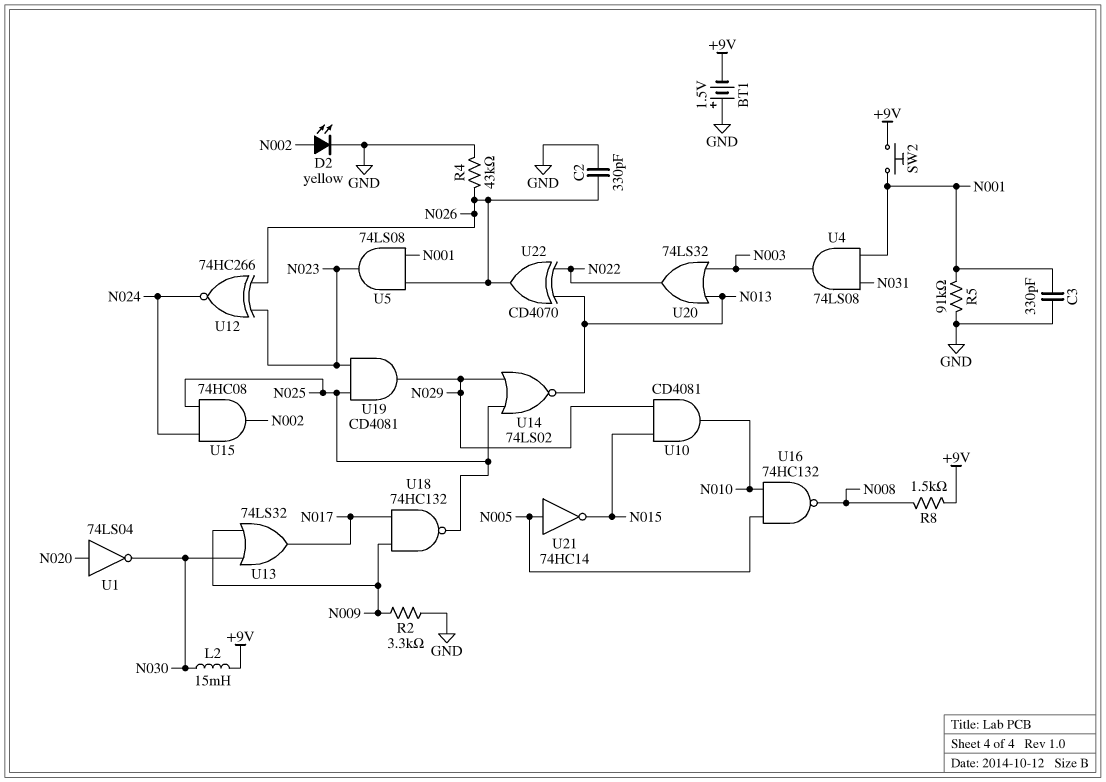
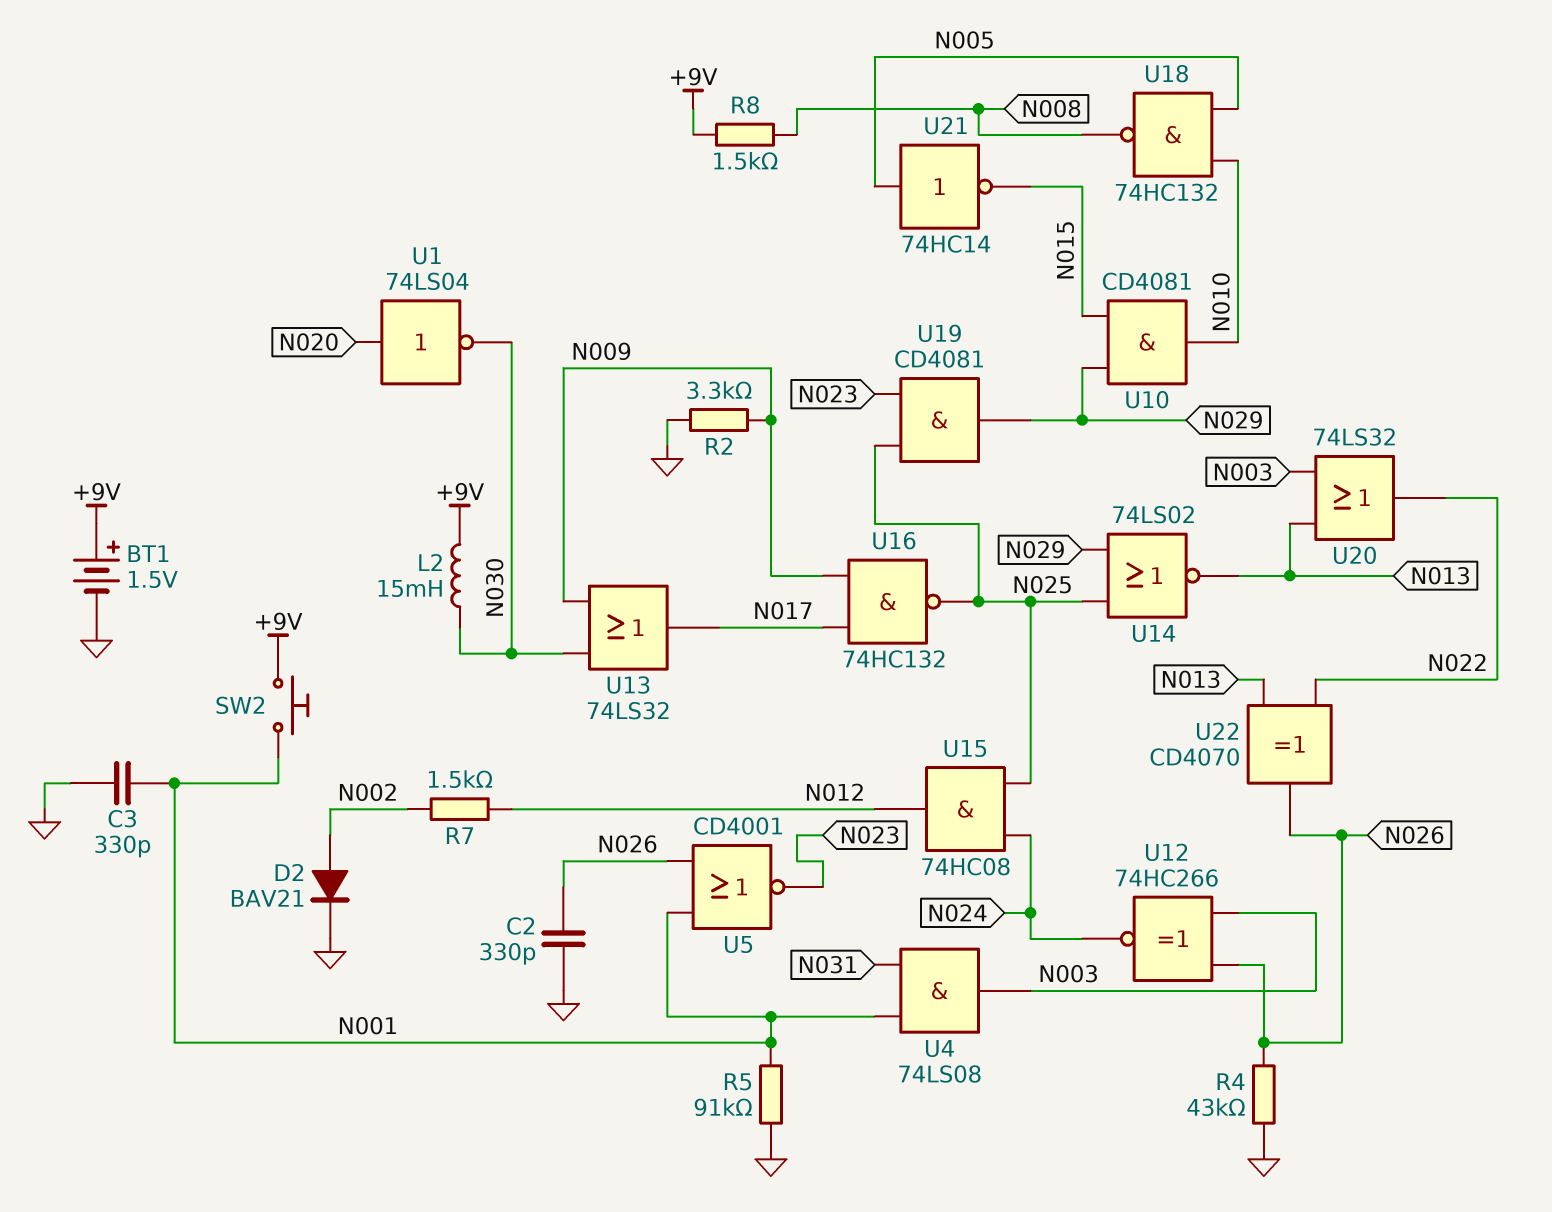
BT1: 1.5V (plus GND, minus +9V) -> 1.5V (plus +9V, minus GND)
D2: LED yellow (A N002, K GND) -> diode BAV21 (A N002, K GND)
R7: none -> 1.5k (N002, N012)
U5: AND 74LS08 (in N001, in N026, out N023) -> NOR CD4001 (in N001, in N026, out N023)
U12: XNOR 74HC266 (in N023, in N026, out N024) -> XNOR 74HC266 (in N003, in N026, out N024)
U15: AND 74HC08 (in N024, in N025, out N002) -> AND 74HC08 (in N024, in N025, out N012)
U16: NAND 74HC132 (in N005, in N010, out N008) -> NAND 74HC132 (in N009, in N017, out N025)
U18: NAND 74HC132 (in N009, in N017, out N025) -> NAND 74HC132 (in N005, in N010, out N008)

